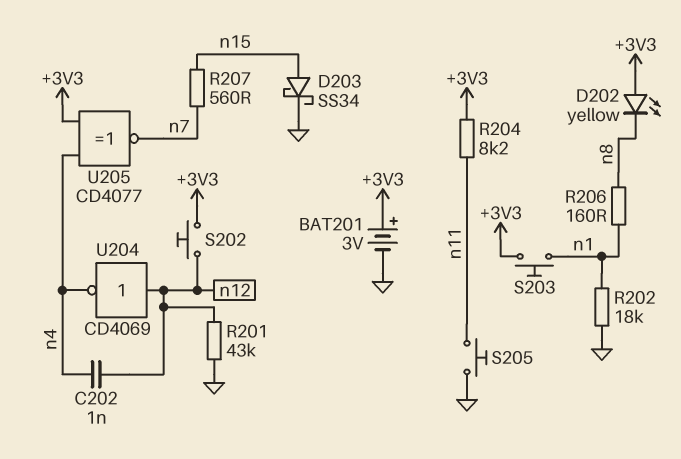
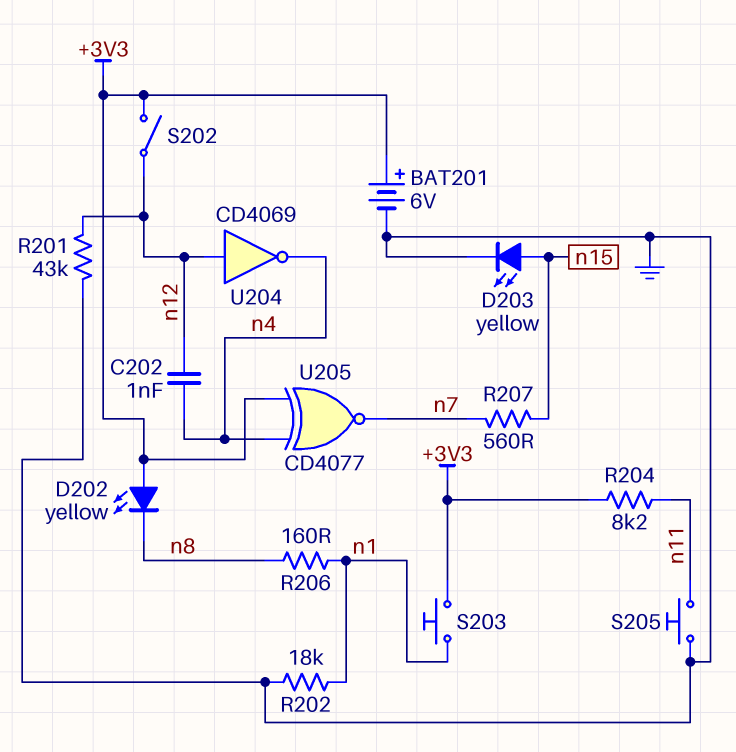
BAT201: 3V (plus +3V3, minus GND) -> 6V (plus +3V3, minus GND)
D203: schottky SS34 (A n15, K GND) -> LED yellow (A n15, K GND)
S202: button (+3V3, n12) -> switch (+3V3, n12)

